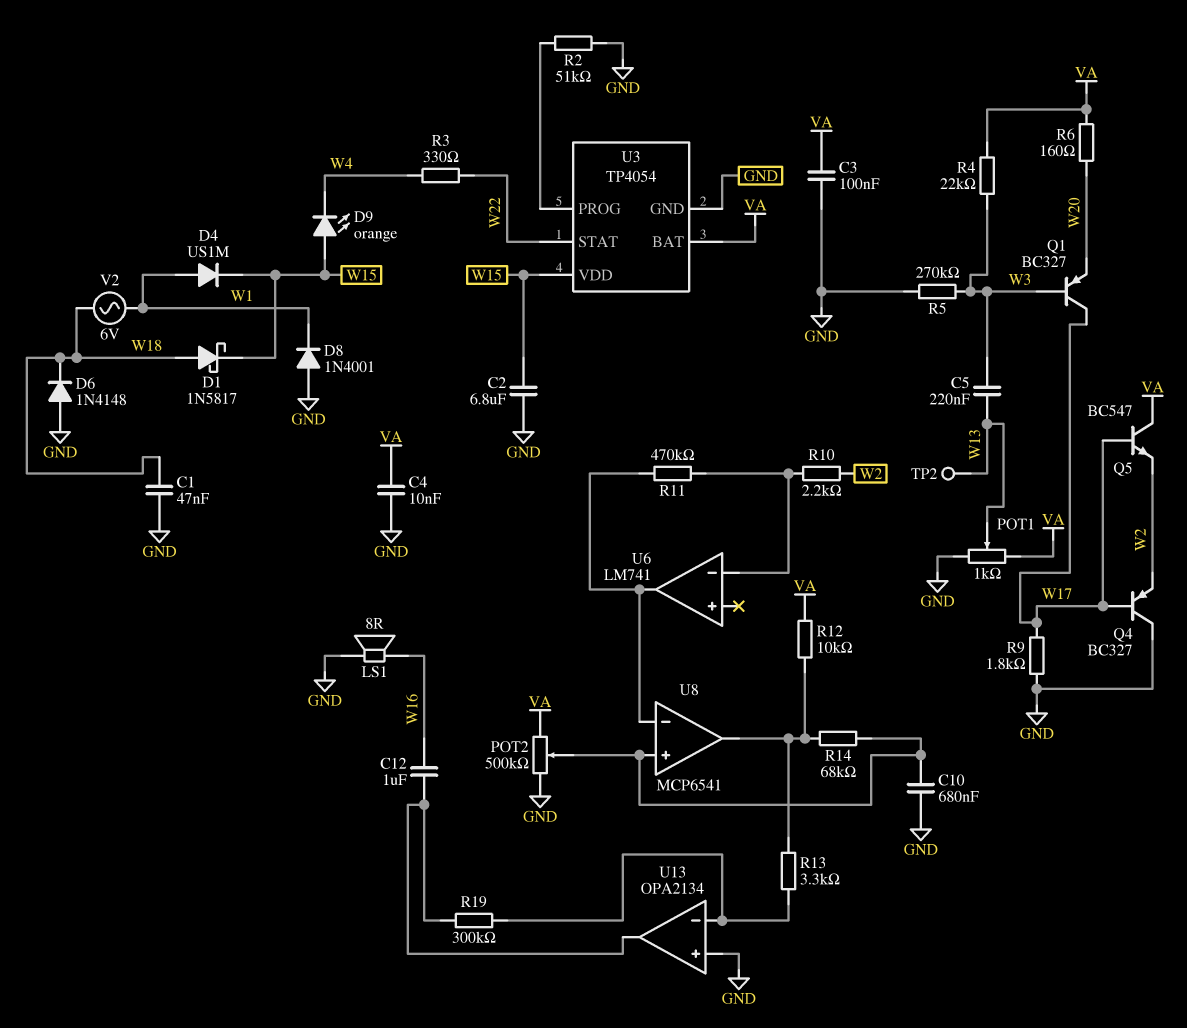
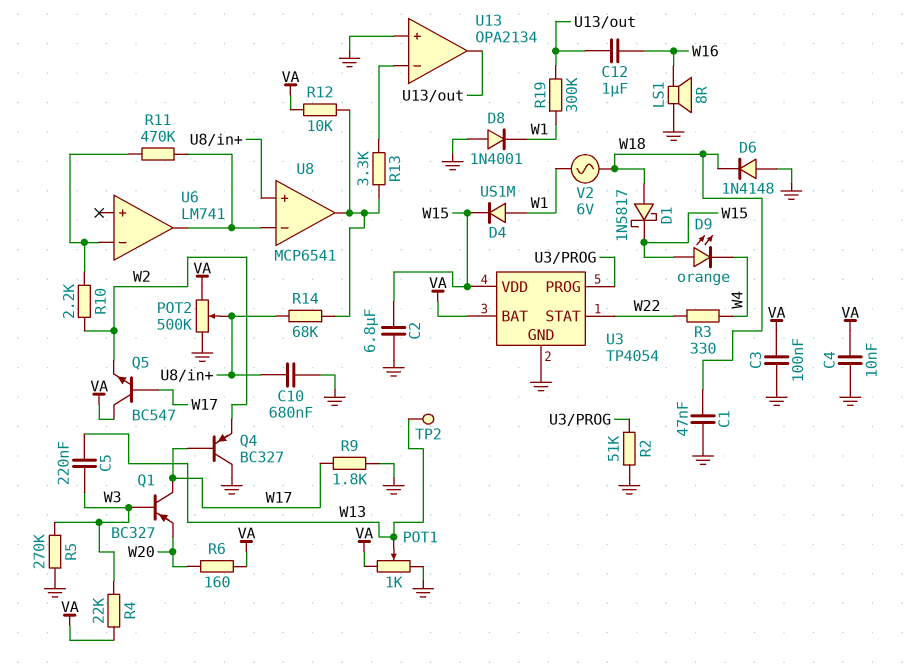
R19: 300k (U13/in-, U13/out) -> 300k (U13/out, W1)

